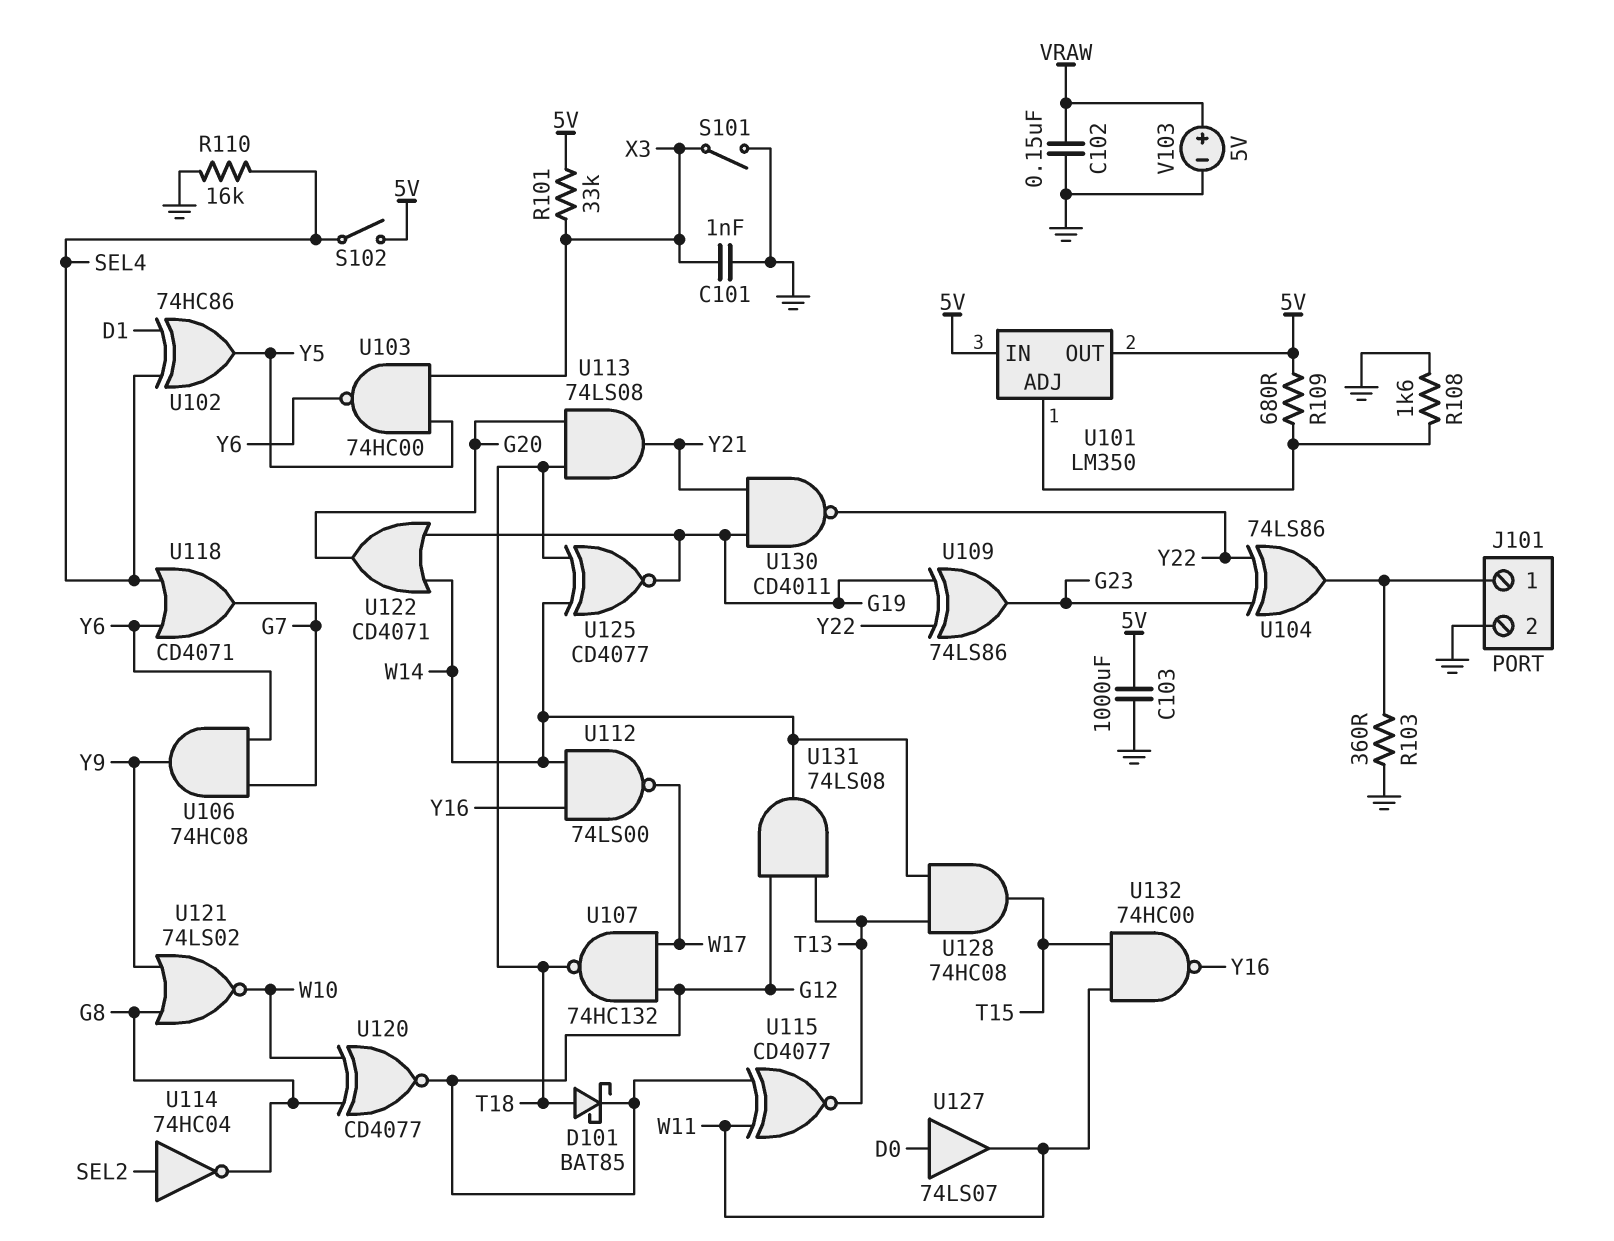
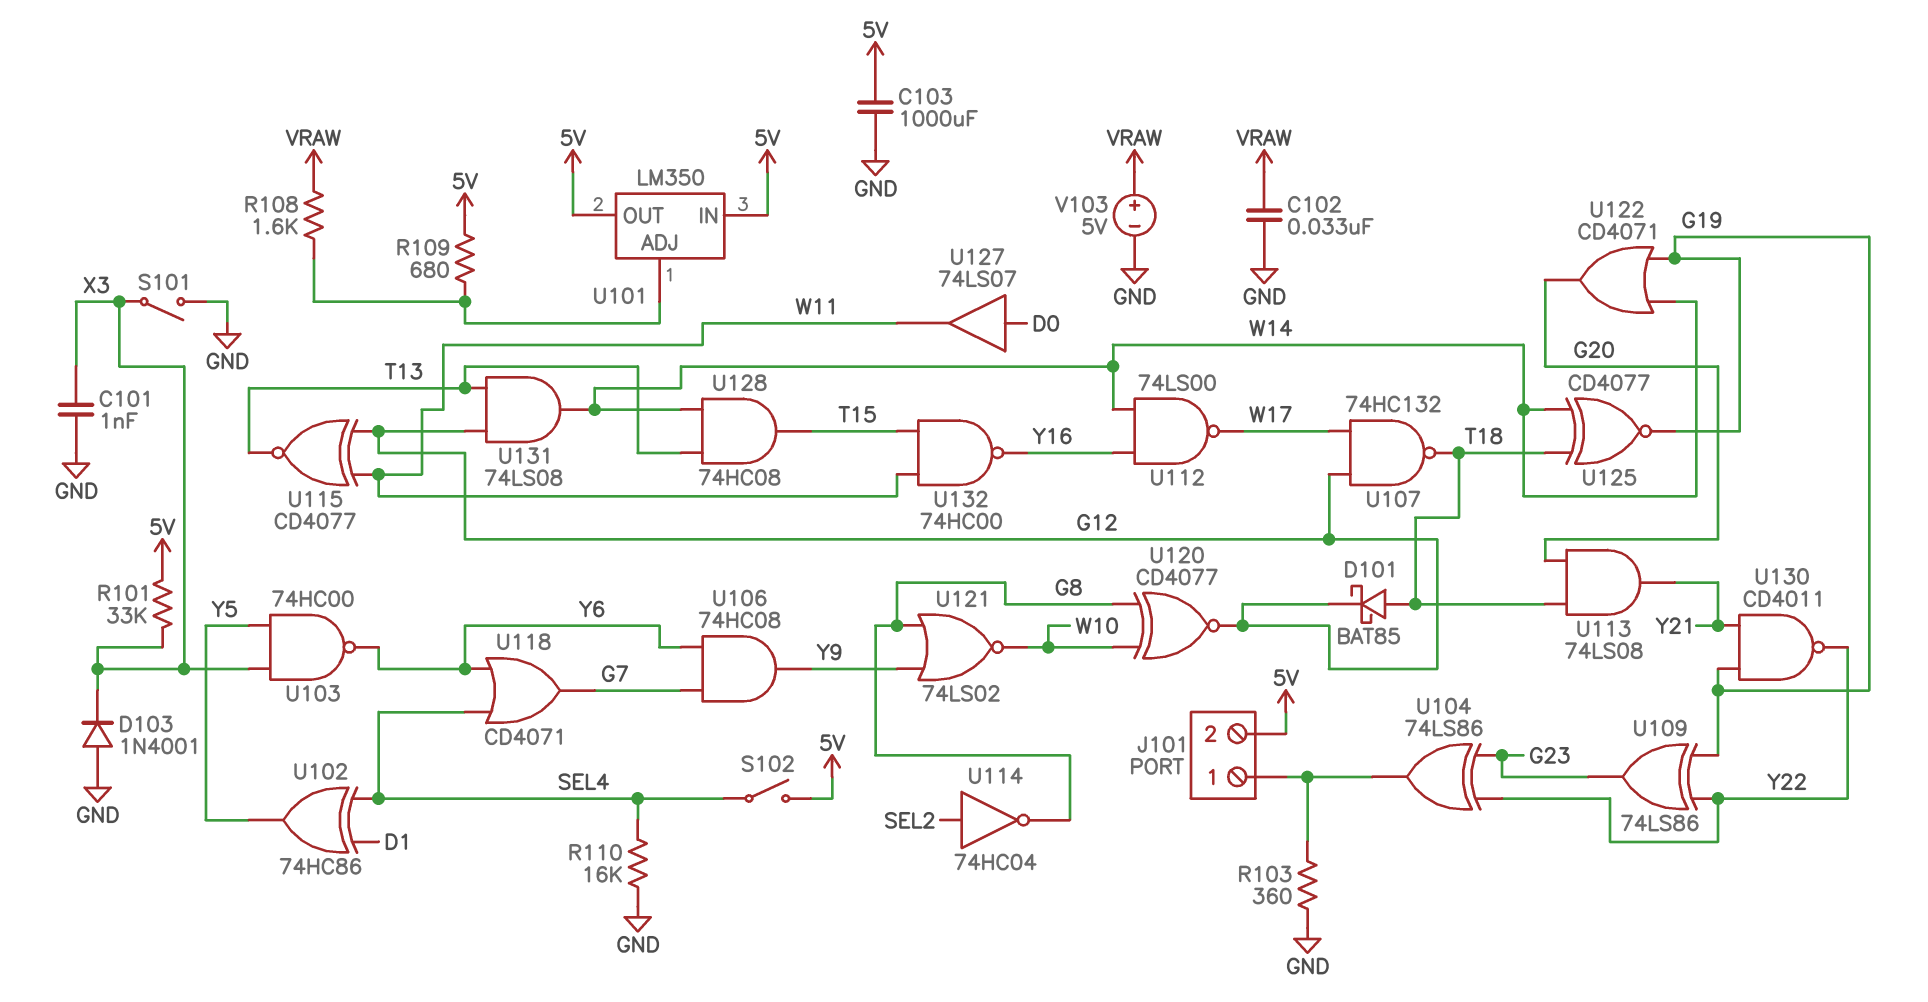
C102: 150nF (GND, VRAW) -> 33nF (GND, VRAW)
D103: none -> diode 1N4001 (A GND, K X3)
J101 pin 2: GND -> 5V
R108: 1.6k (GND, U101/ADJ) -> 1.6k (U101/ADJ, VRAW)

